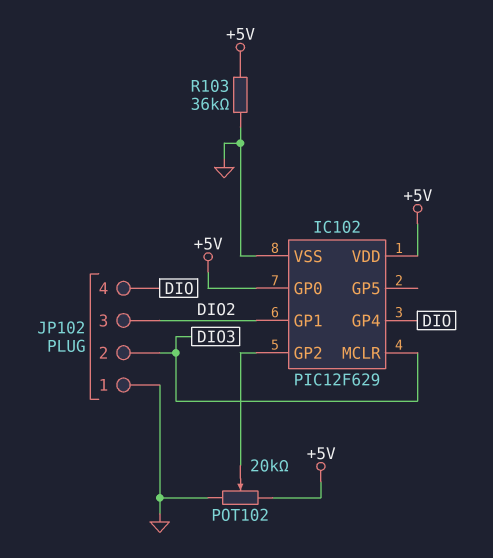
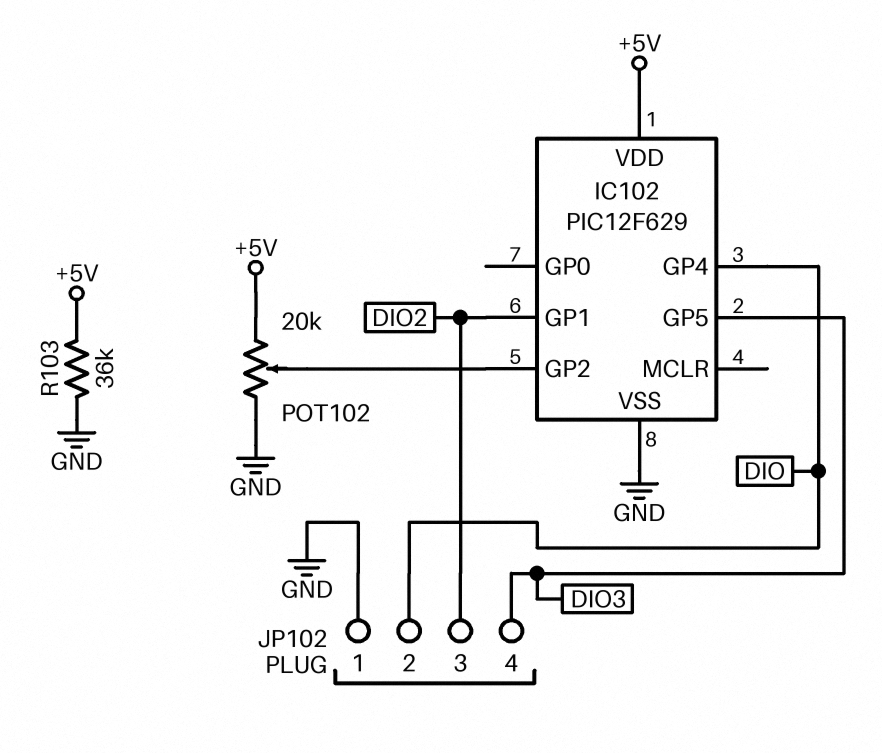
IC102 pin GP0: +5V -> none
IC102 pin GP5: none -> DIO3
IC102 pin MCLR: DIO3 -> none
JP102 pin 2: DIO3 -> DIO
JP102 pin 4: DIO -> DIO3

